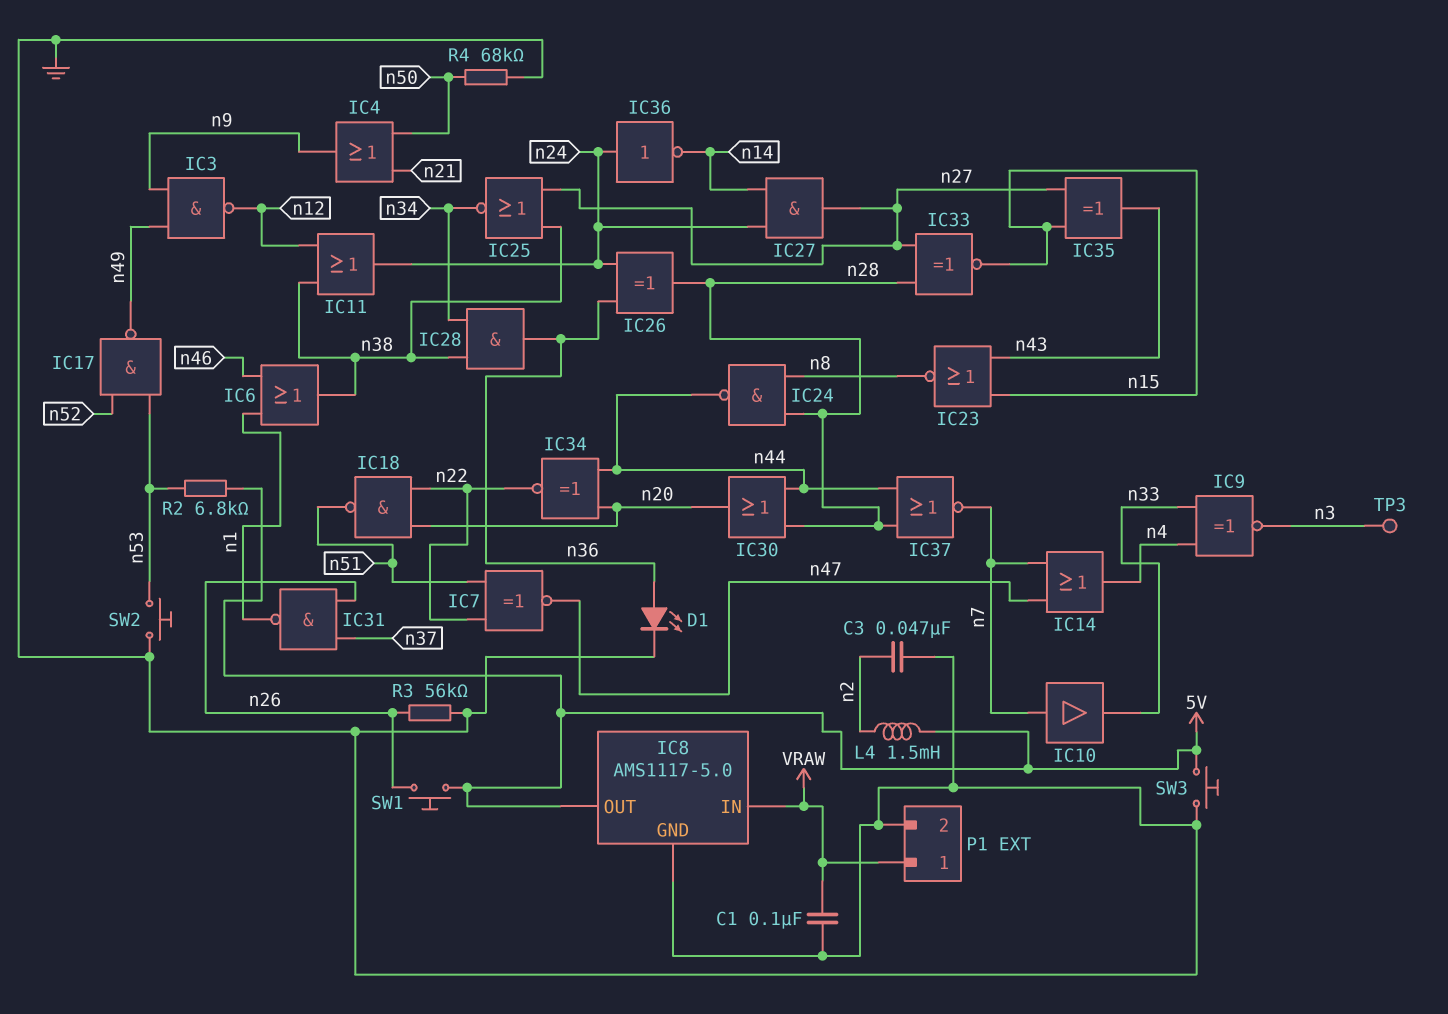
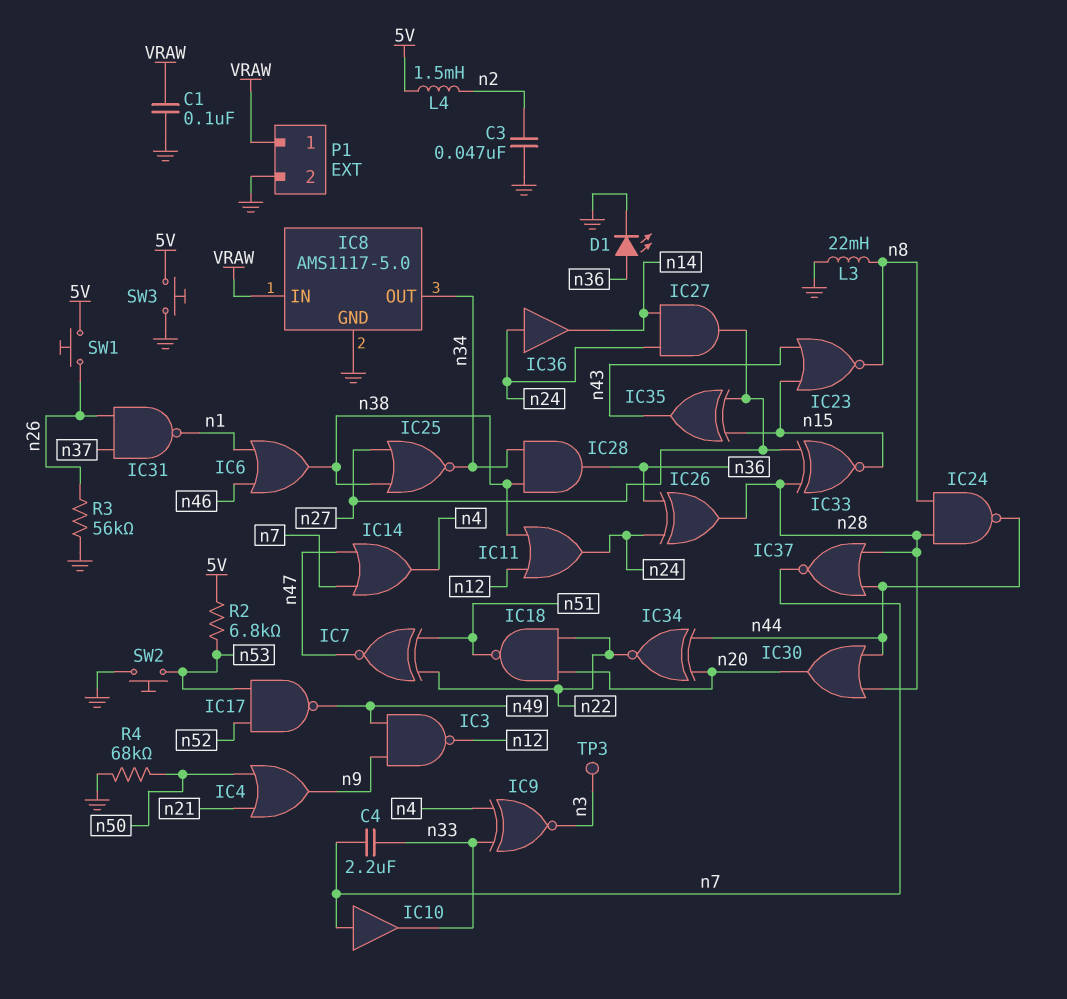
C4: none -> 2.2uF (n7, n33)
IC8 pin OUT: 5V -> n34
IC36: NOT (in n24, out n14) -> buffer (in n24, out n14)
L3: none -> 22mH (GND, n8)

